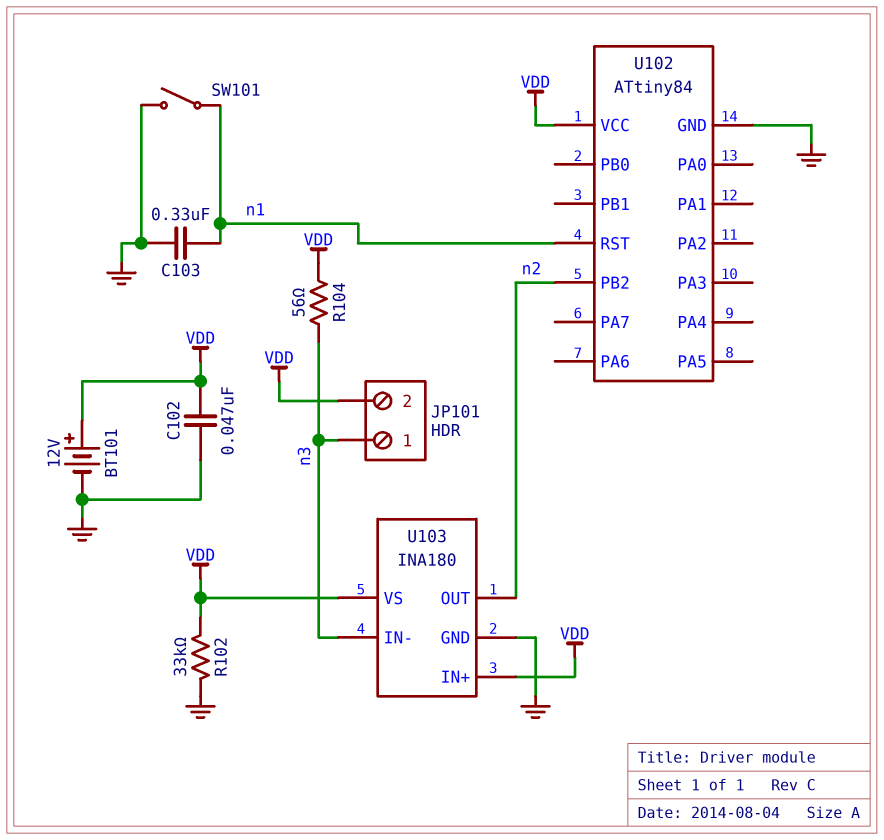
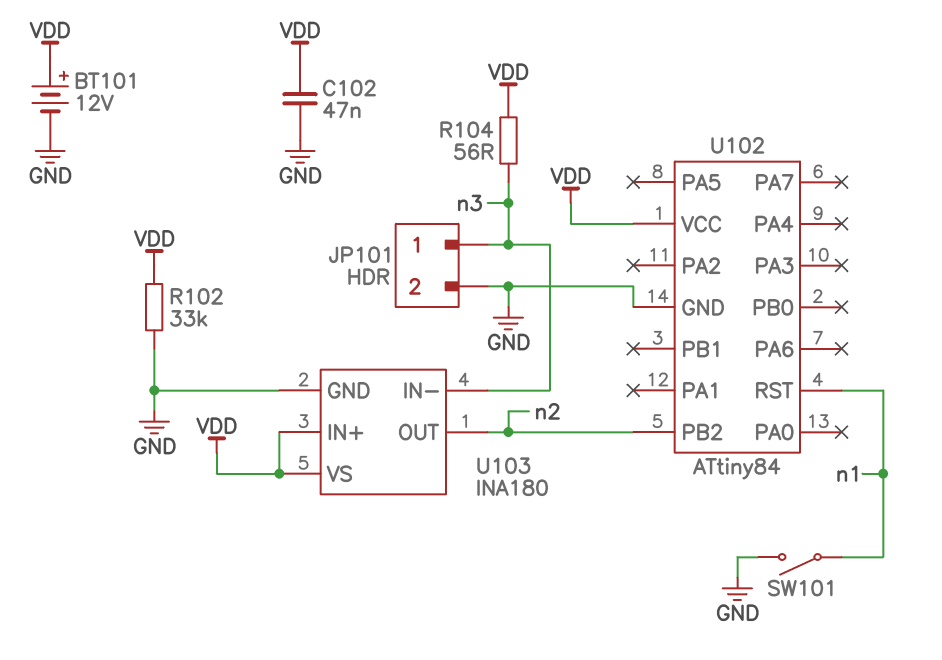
C103: 330nF (GND, n1) -> none
JP101 pin 2: VDD -> GND

